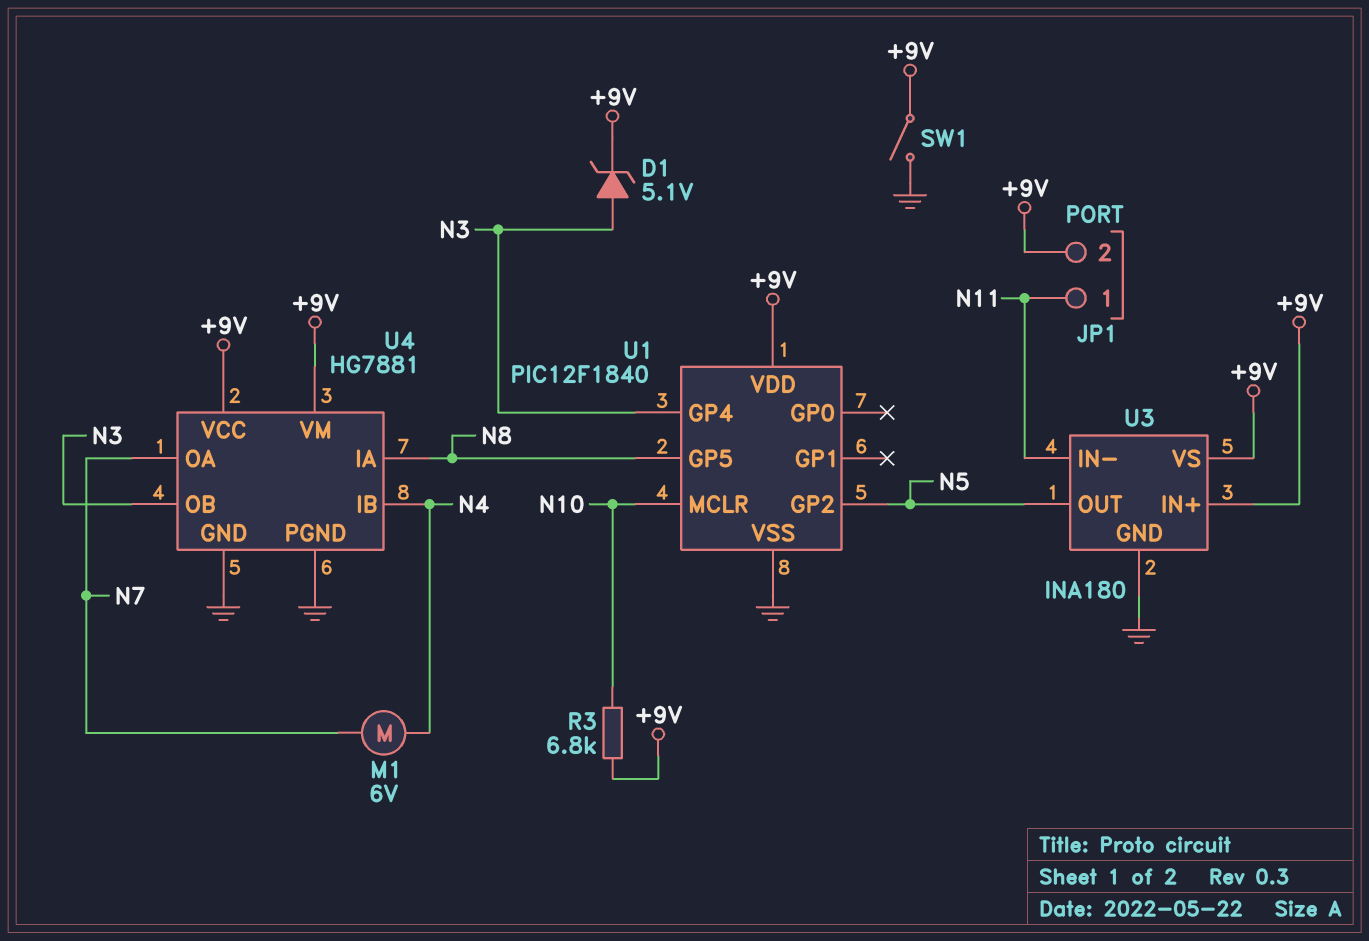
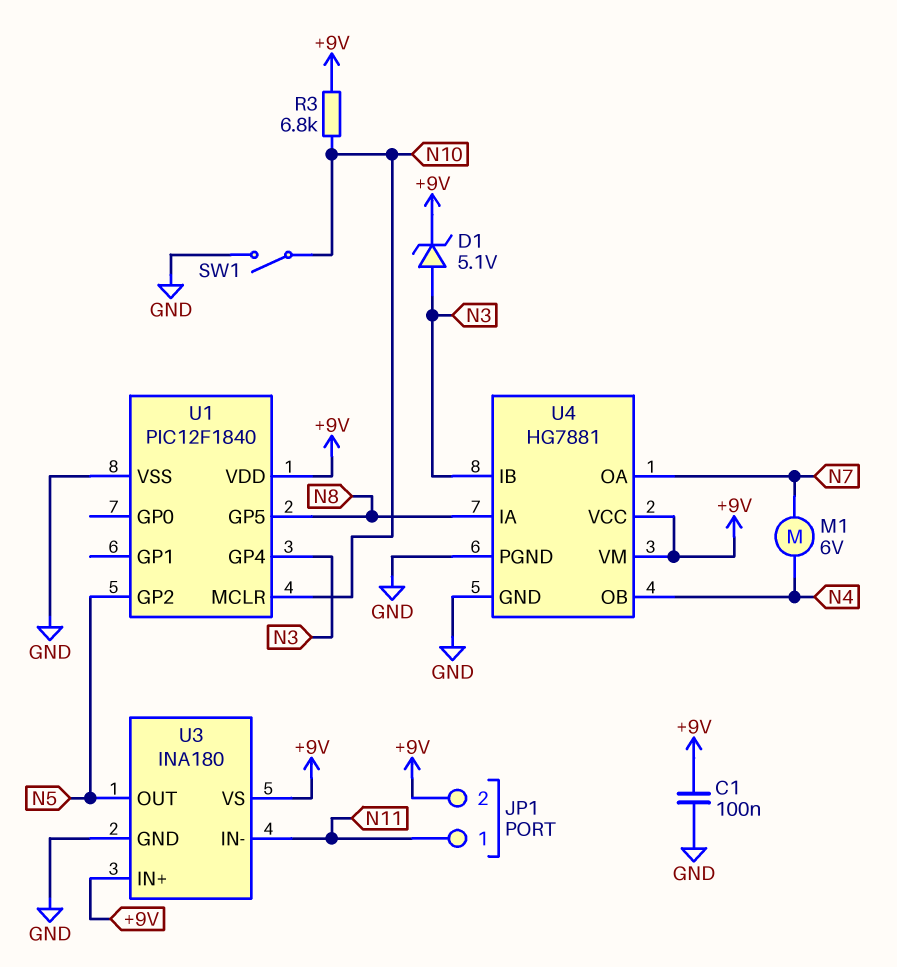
C1: none -> 100nF (+9V, GND)
SW1: switch (+9V, GND) -> switch (GND, N10)
U4 pin IB: N4 -> N3
U4 pin OB: N3 -> N4

